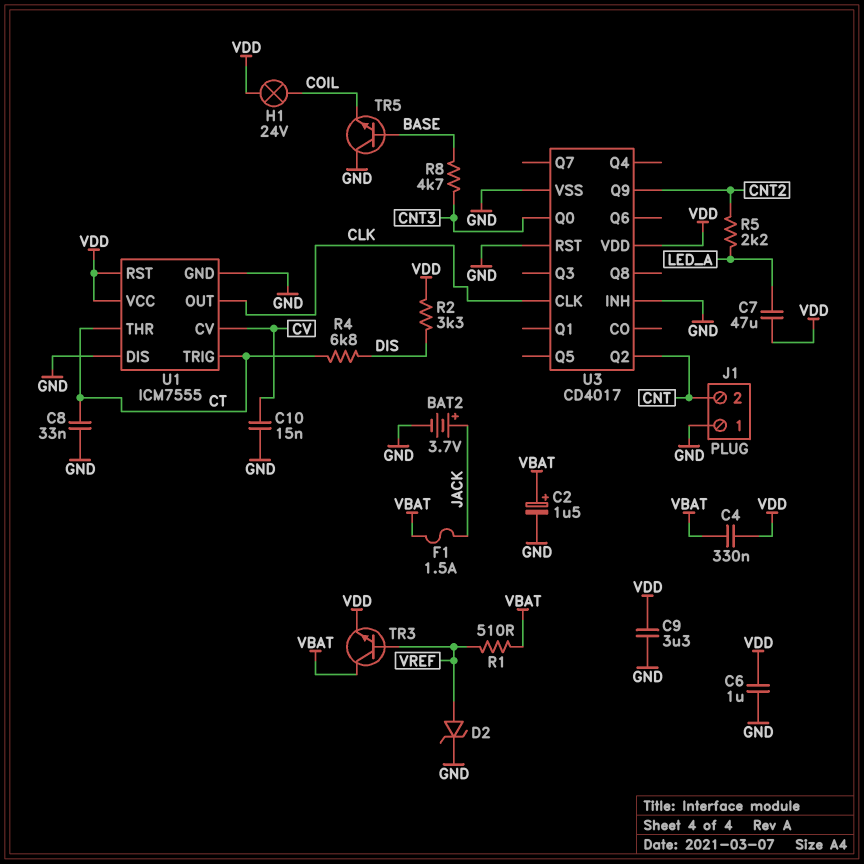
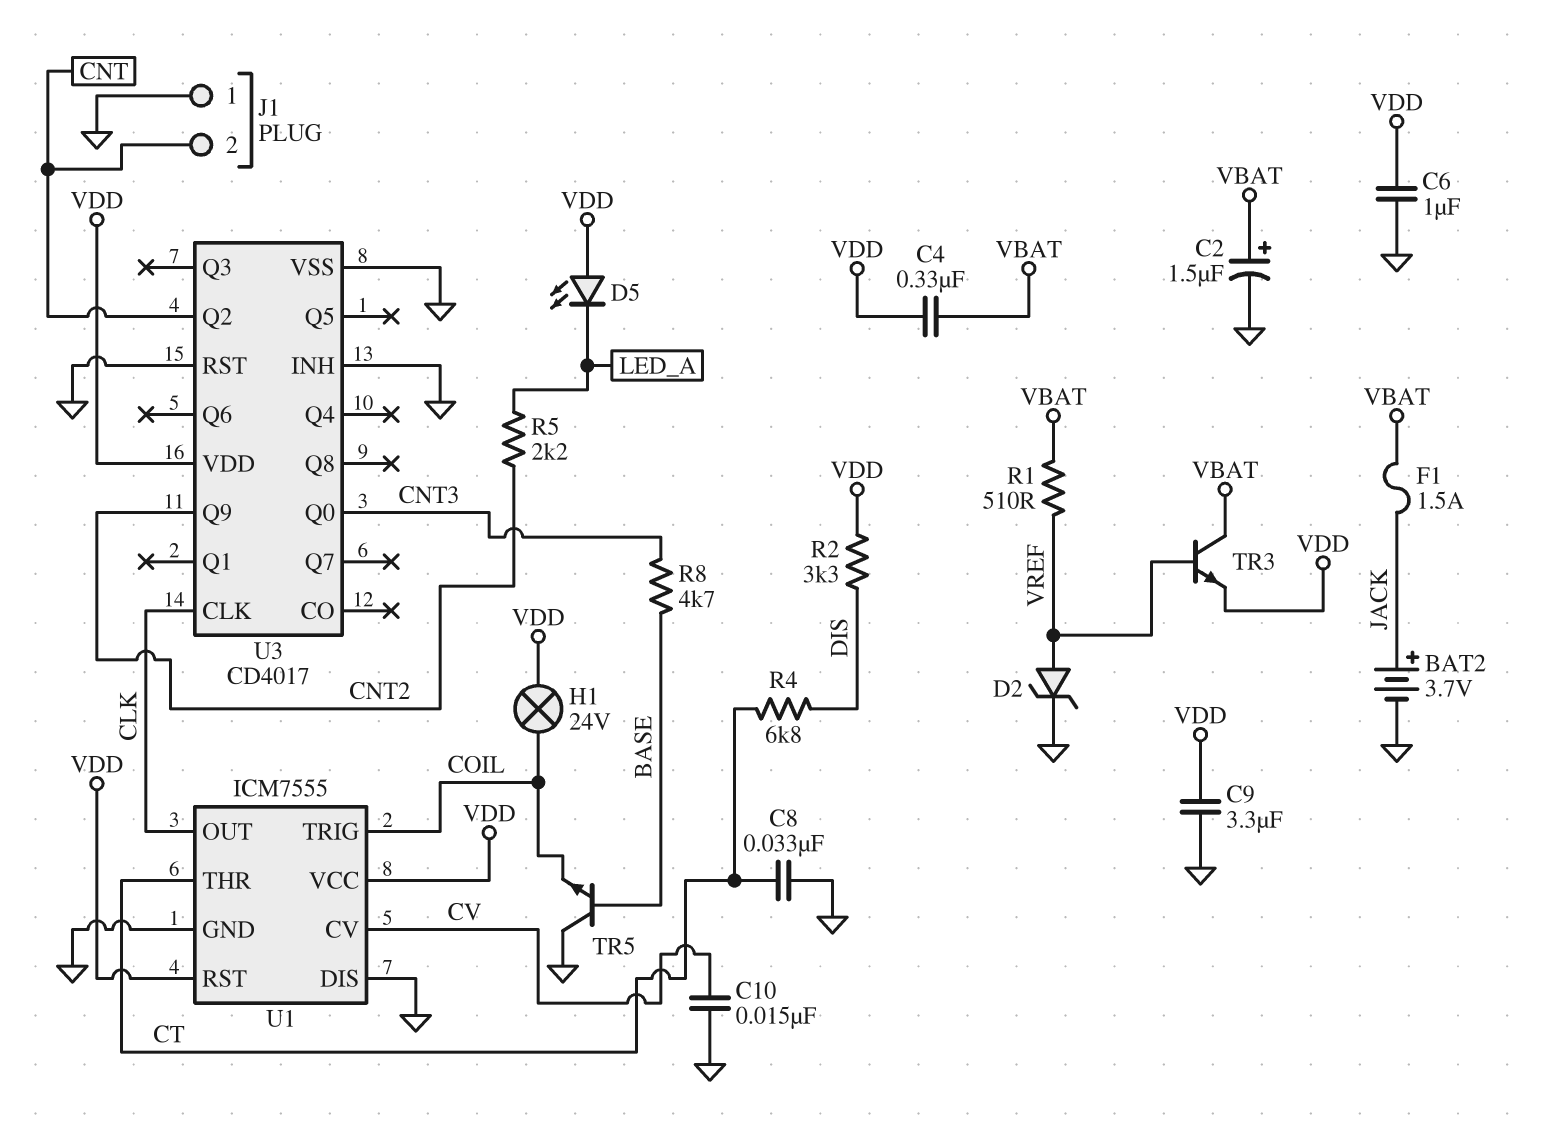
C7: 47uF (LED_A, VDD) -> none
D5: none -> LED (A VDD, K LED_A)
U1 pin TRIG: CT -> COIL

